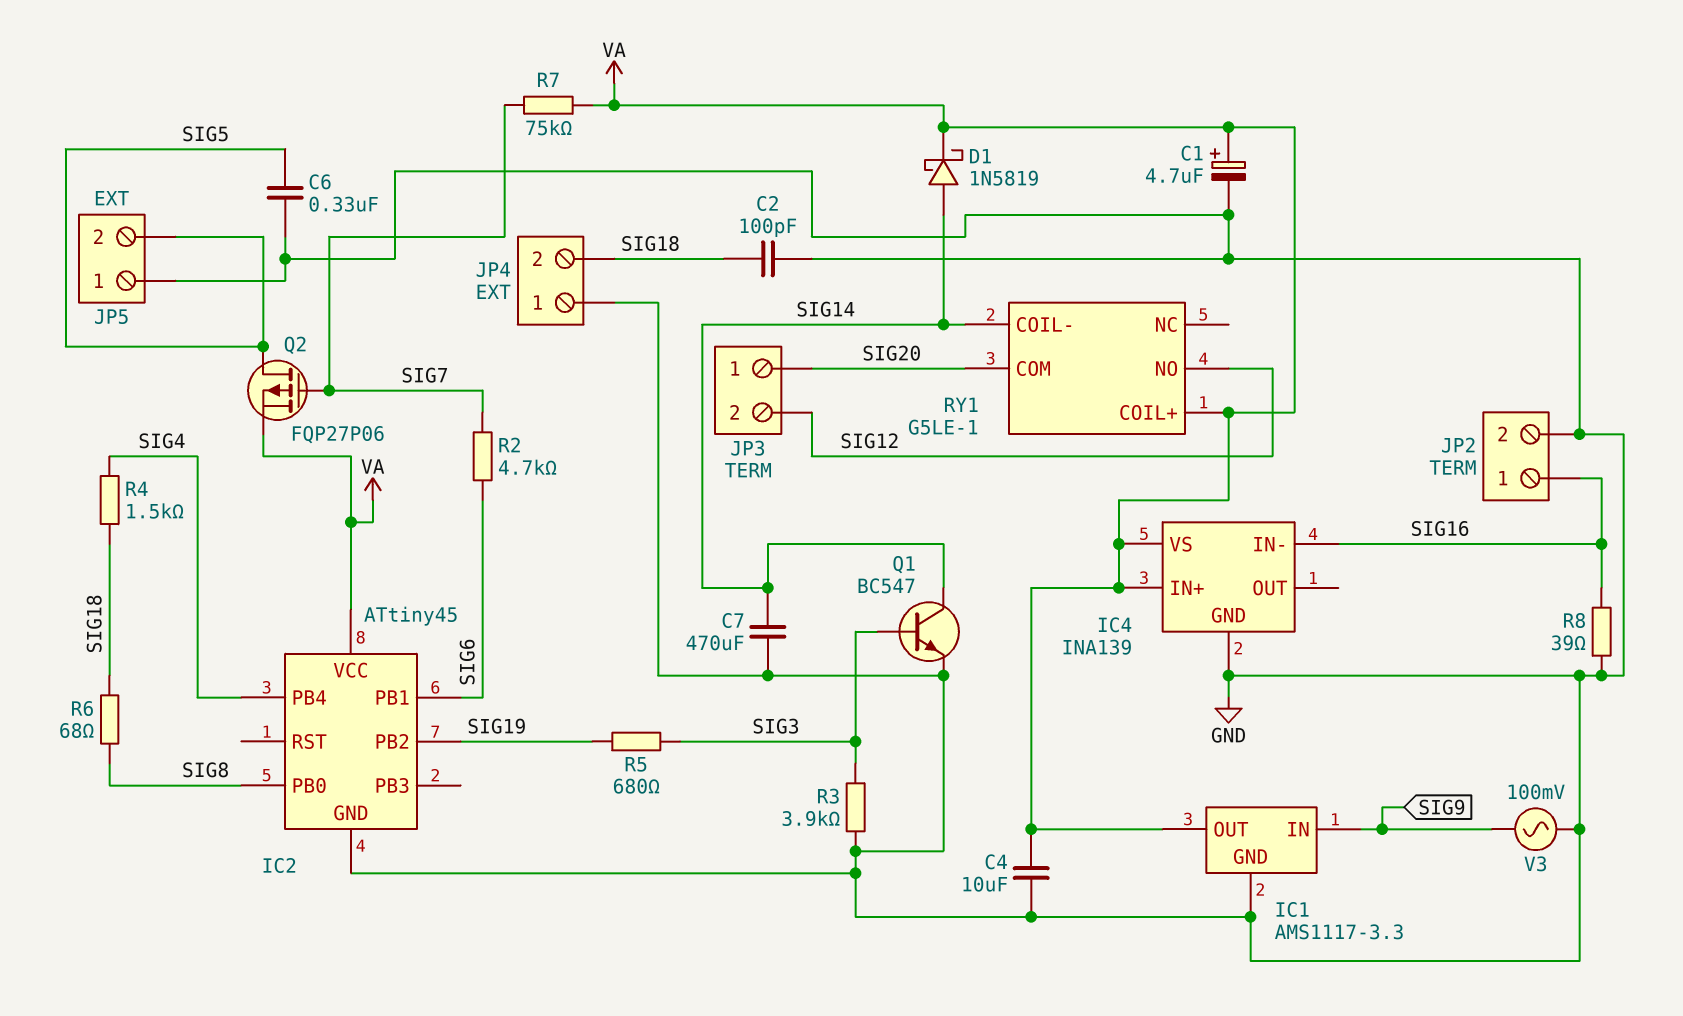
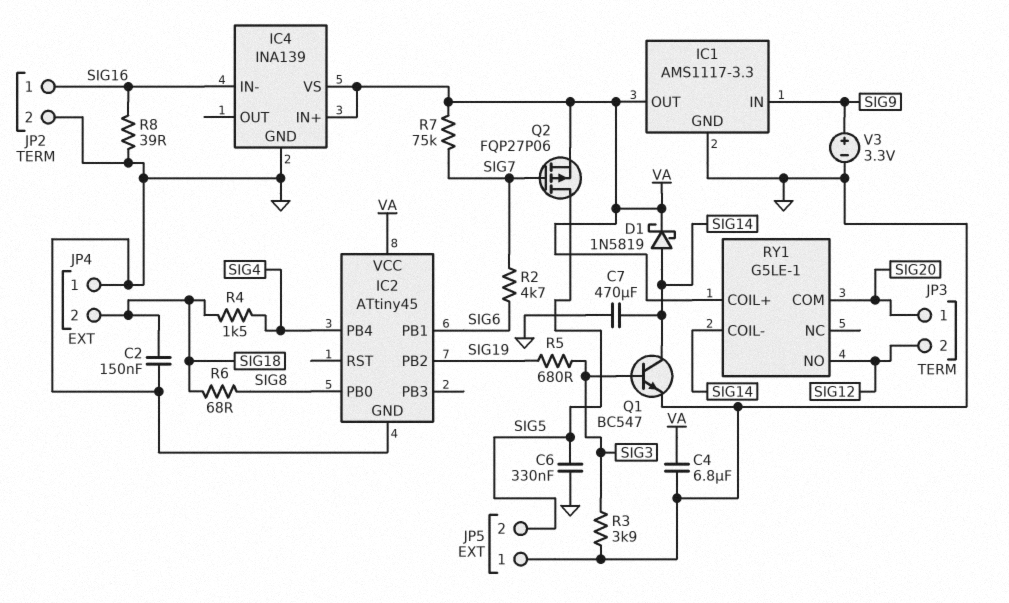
C1: 4.7uF (plus VA, minus GND) -> none
C2: 100pF (GND, SIG18) -> 150nF (GND, SIG18)
C4: 10uF (GND, VA) -> 6.8uF (GND, VA)
V3: AC 100mV (GND, SIG9) -> 3.3V (plus SIG9, minus GND)

